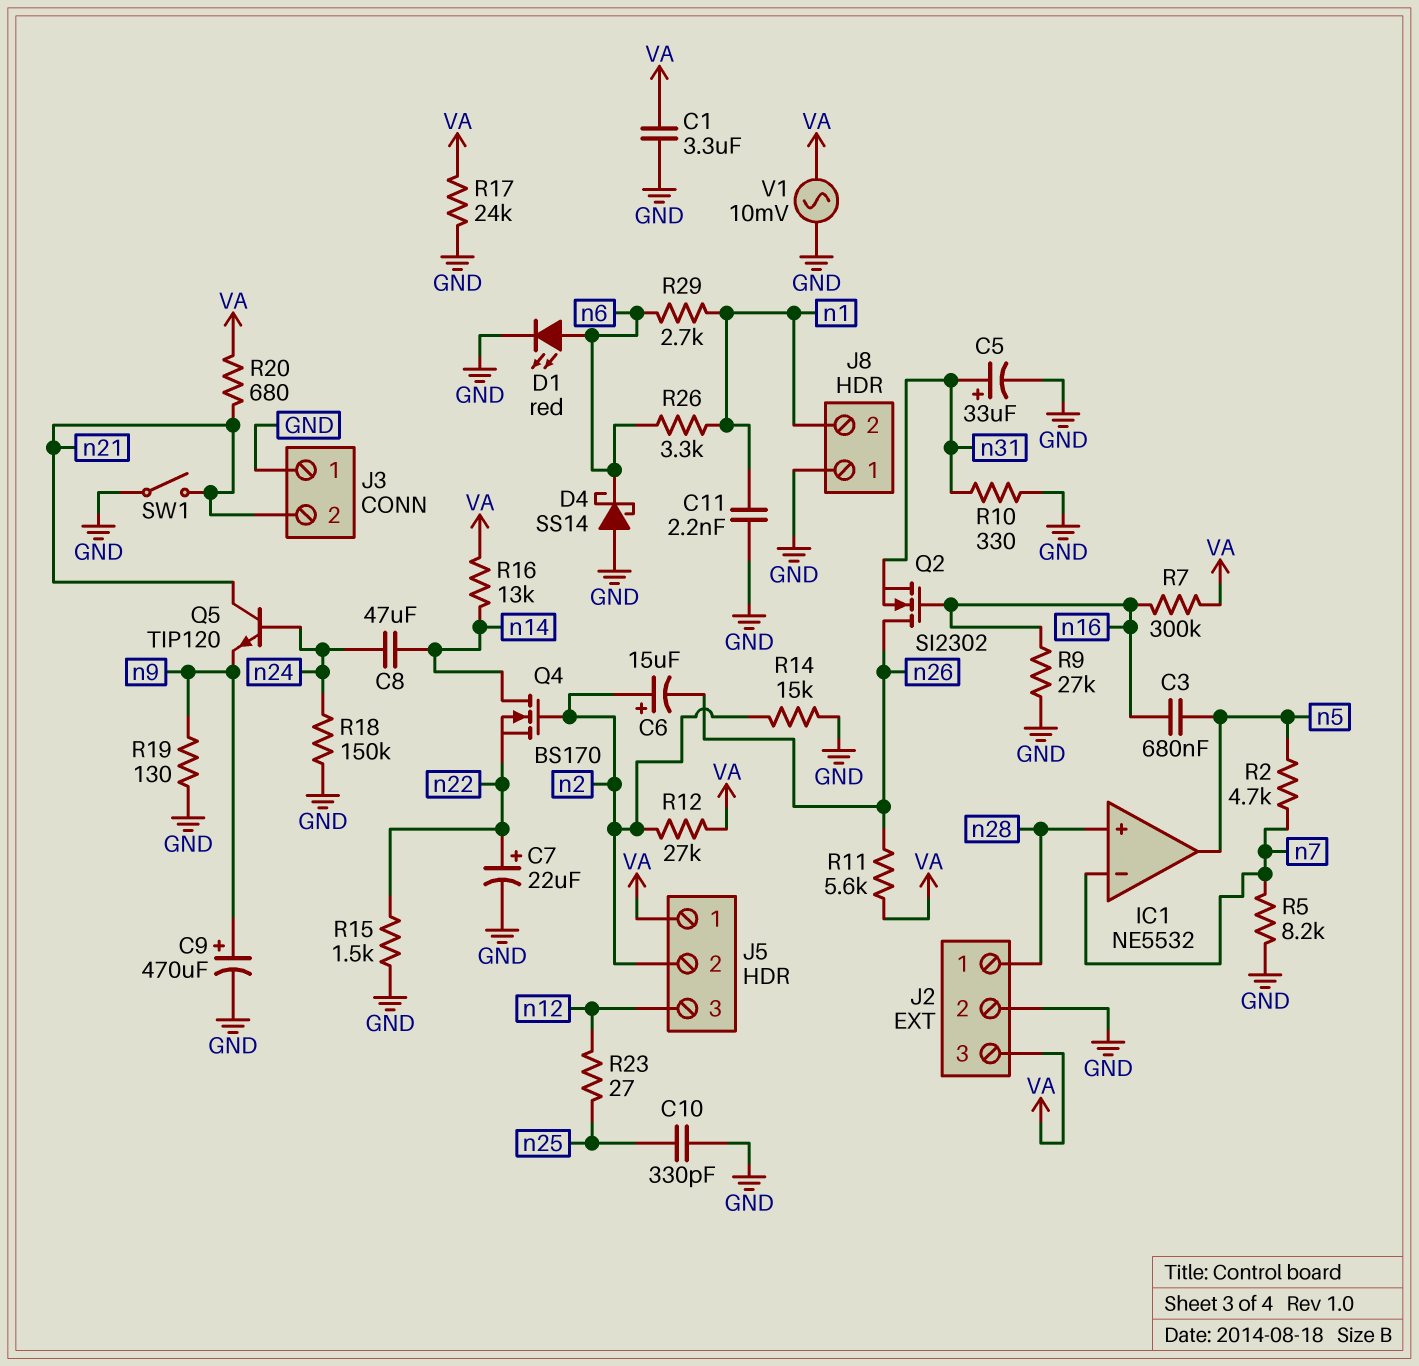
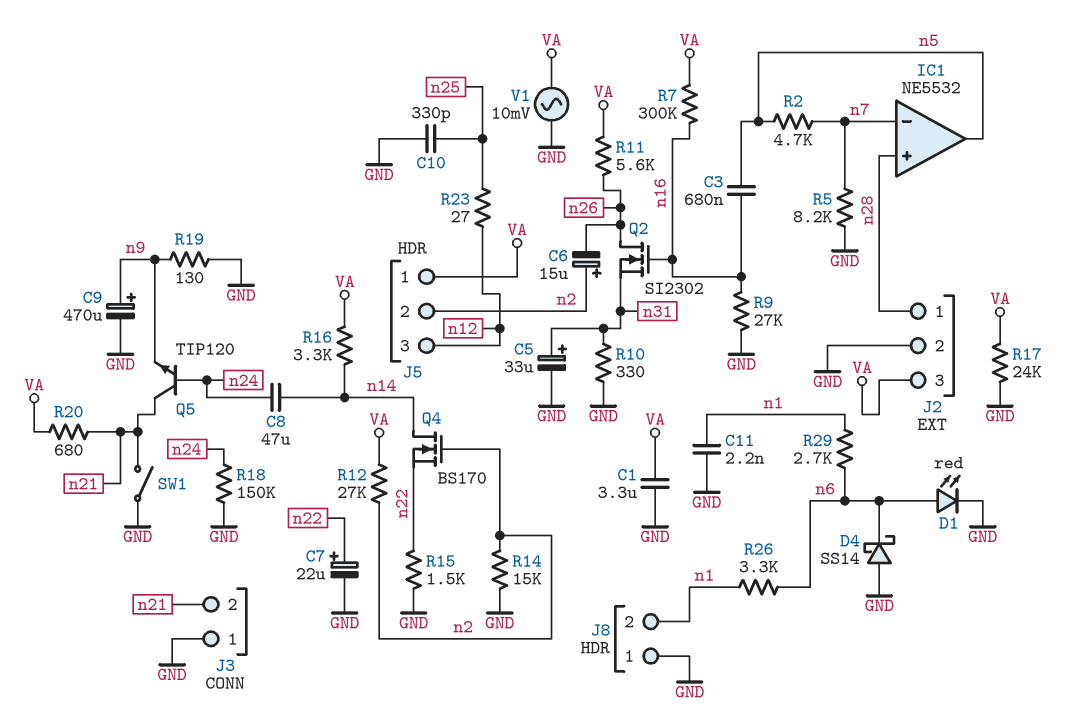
R16: 13k (VA, n14) -> 3.3k (VA, n14)

